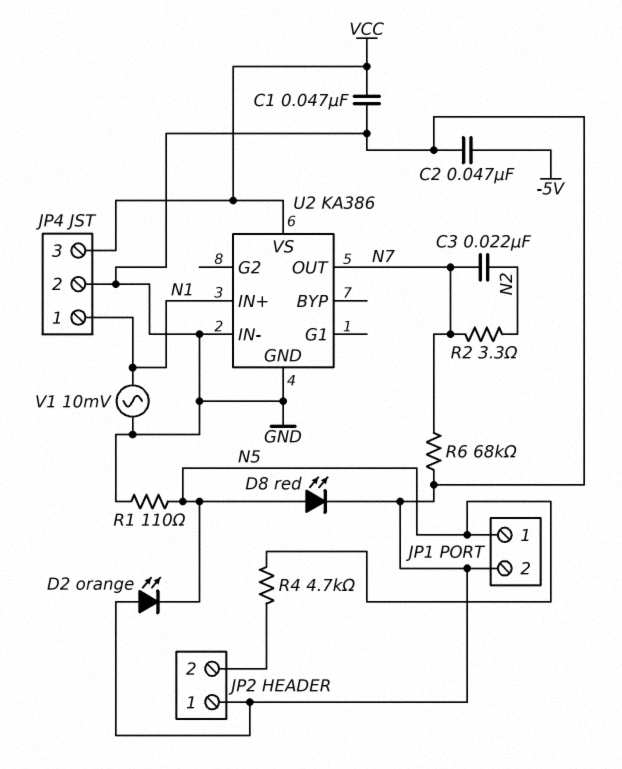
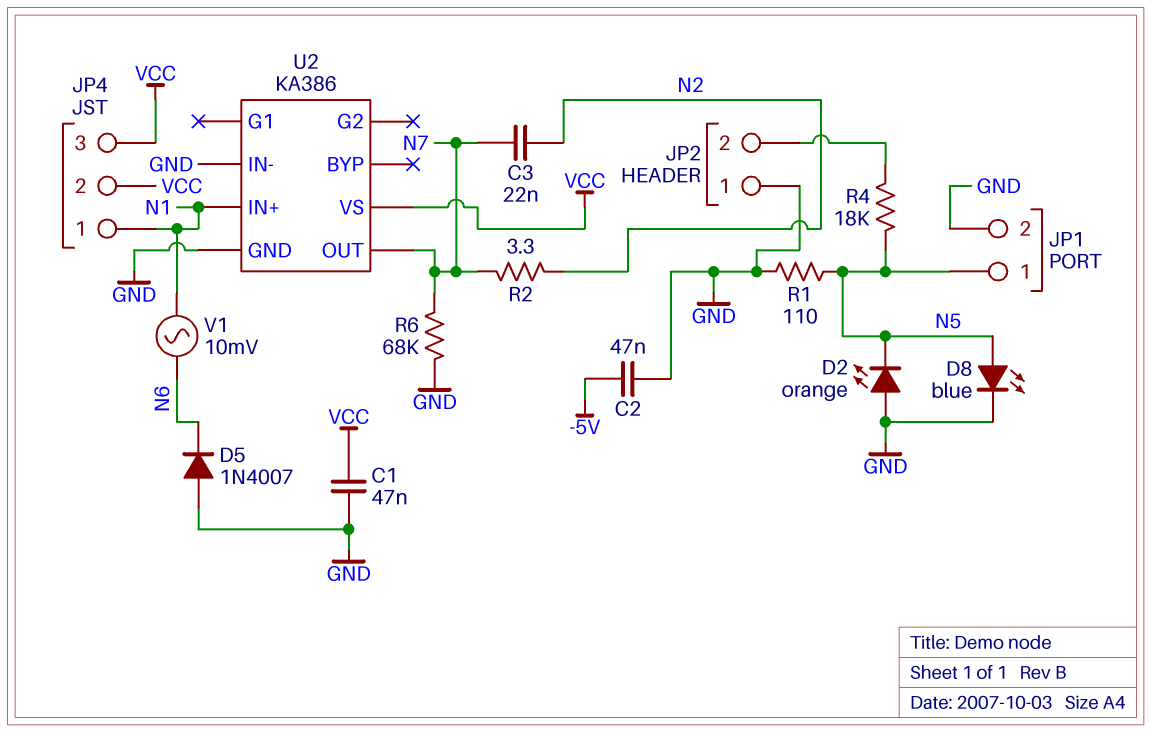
D5: none -> diode 1N4007 (A GND, K N6)
D8: LED red (A N5, K GND) -> LED blue (A N5, K GND)
JP4 pin 2: GND -> VCC
R4: 4.7k (JP2/2, N5) -> 18k (JP2/2, N5)
V1: AC 10mV (GND, N1) -> AC 10mV (N1, N6)

